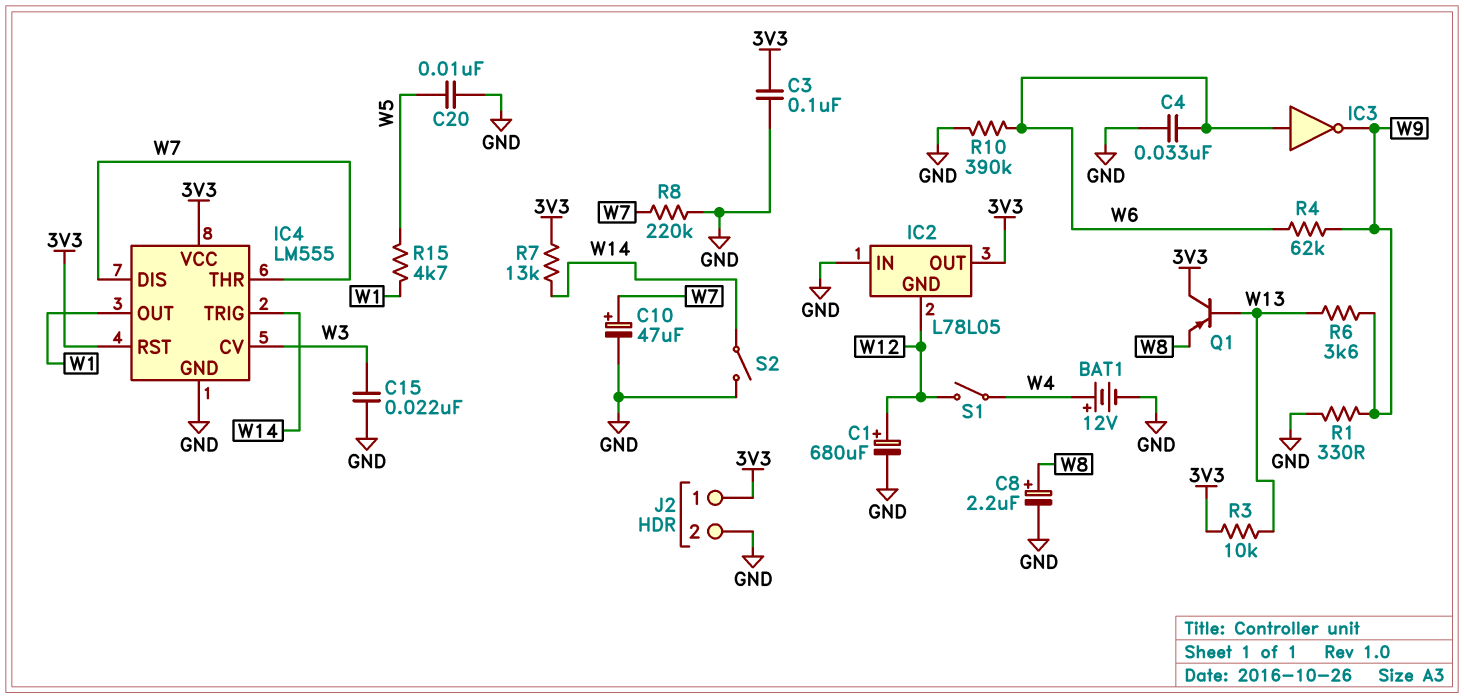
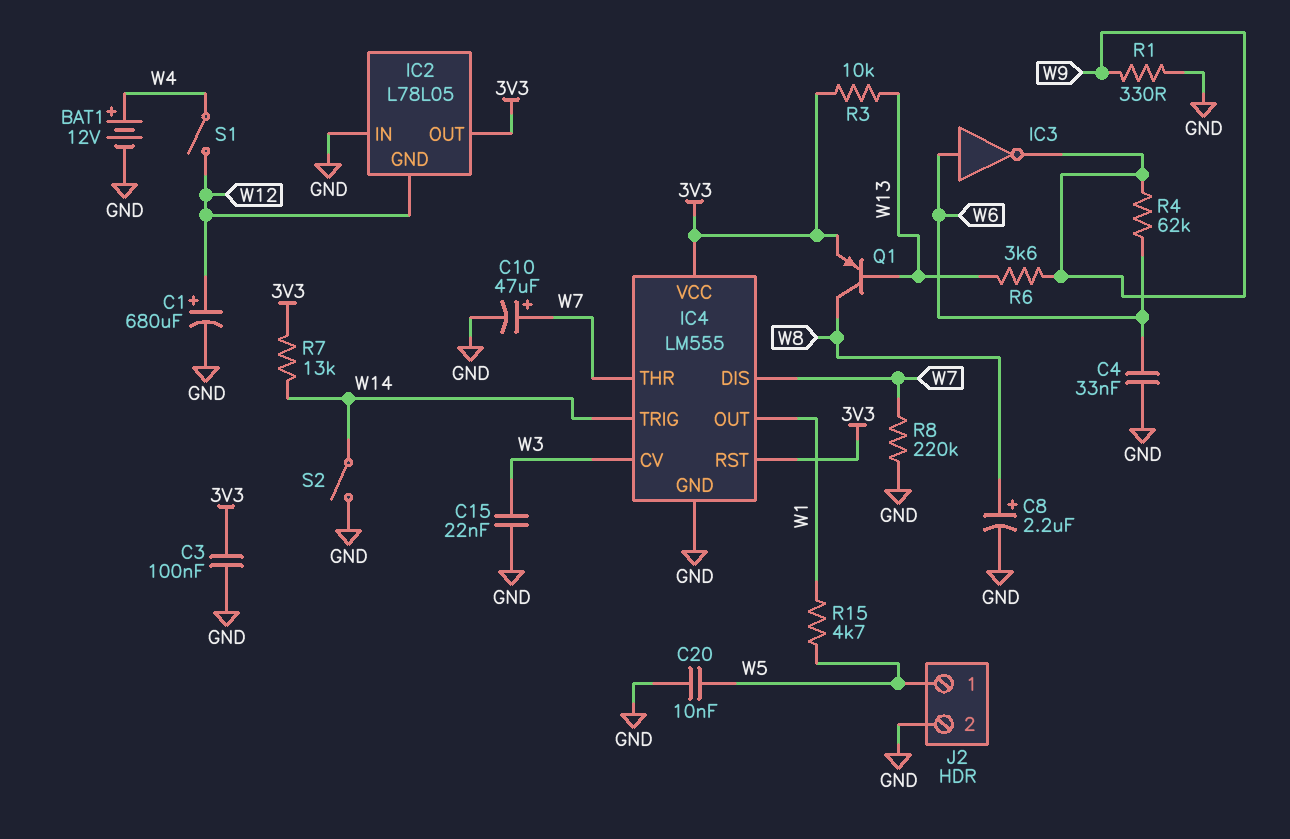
J2 pin 1: 3V3 -> W5
Q1: PNP (B W13, C 3V3, E W8) -> PNP (B W13, C W8, E 3V3)
R10: 390k (GND, W6) -> none

